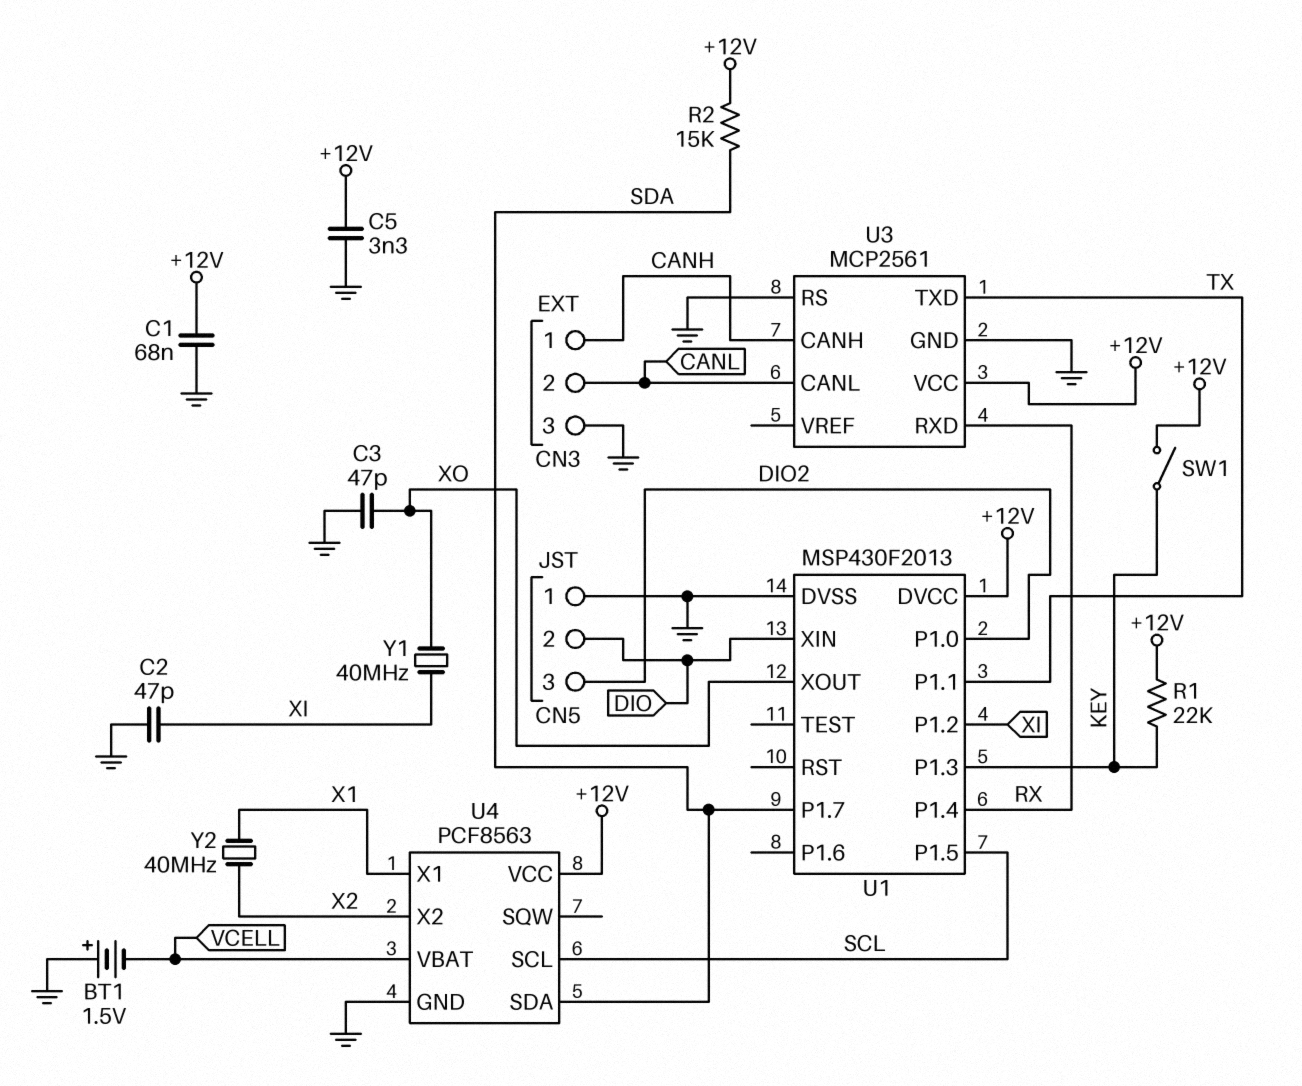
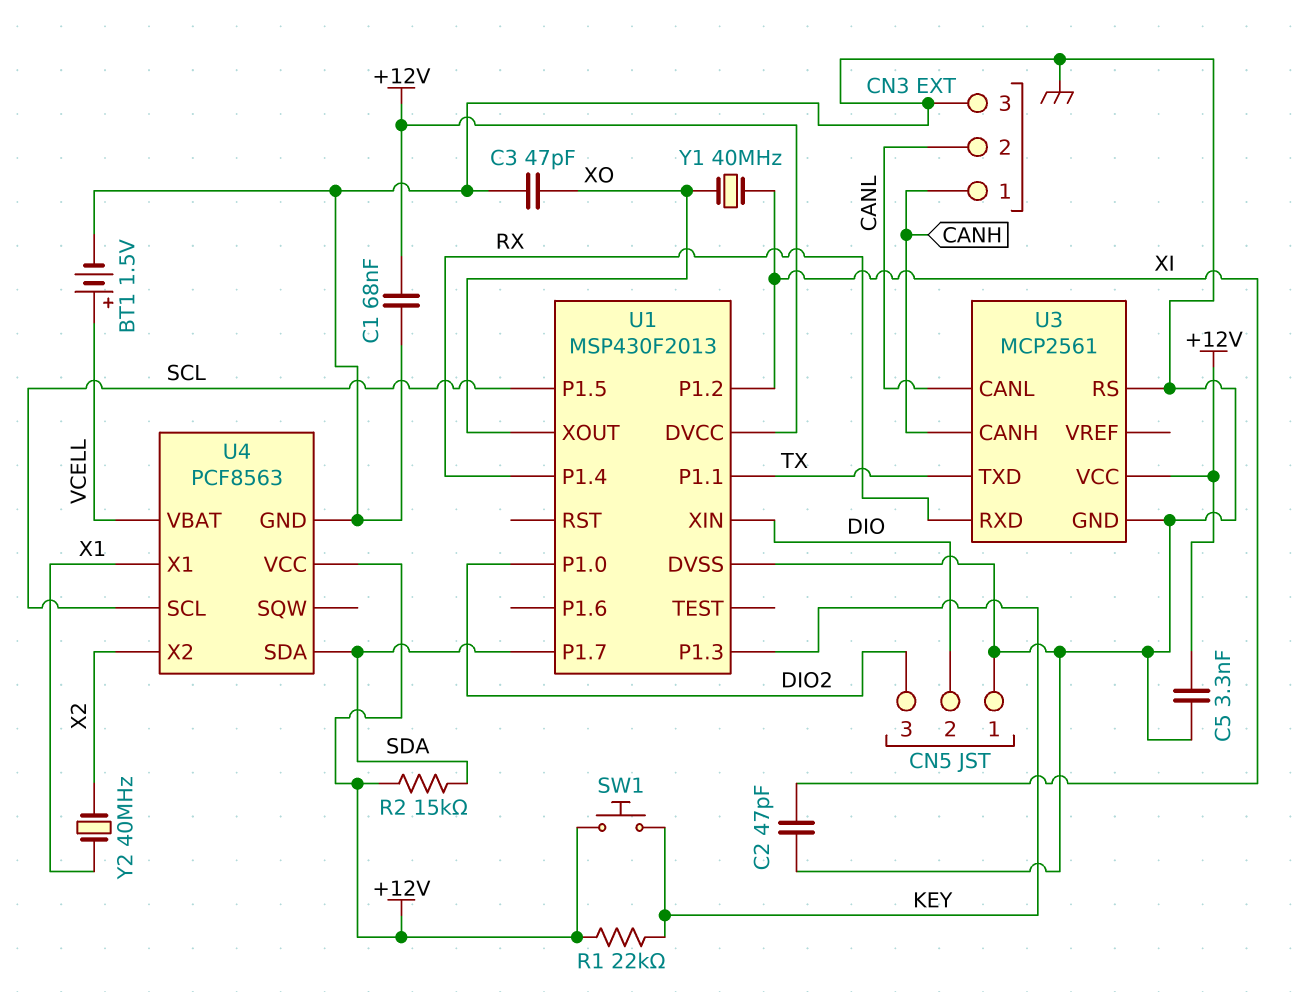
BT1: 1.5V (plus GND, minus VCELL) -> 1.5V (plus VCELL, minus GND)
SW1: switch (+12V, KEY) -> button (+12V, KEY)

